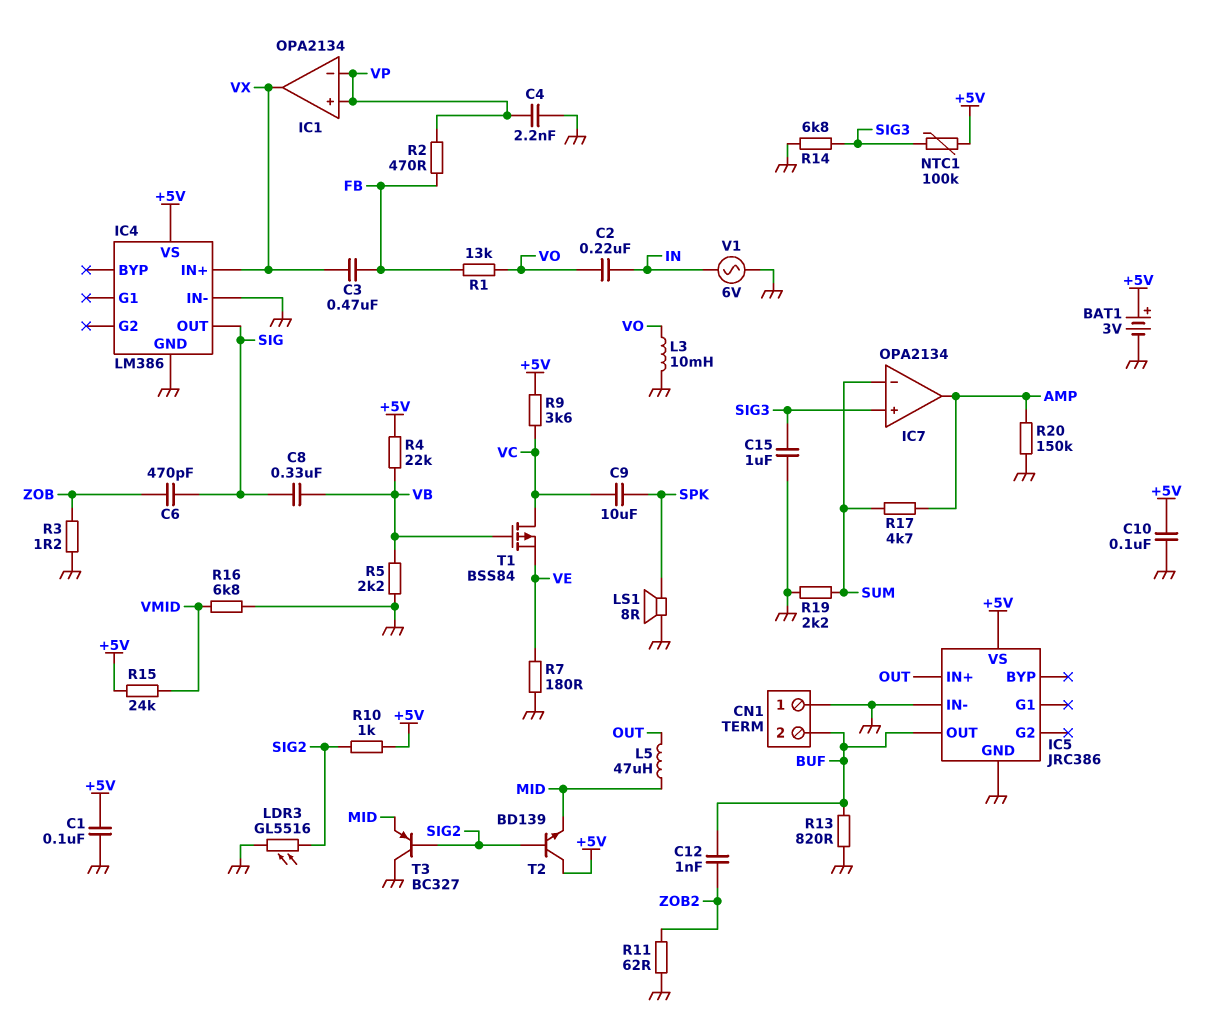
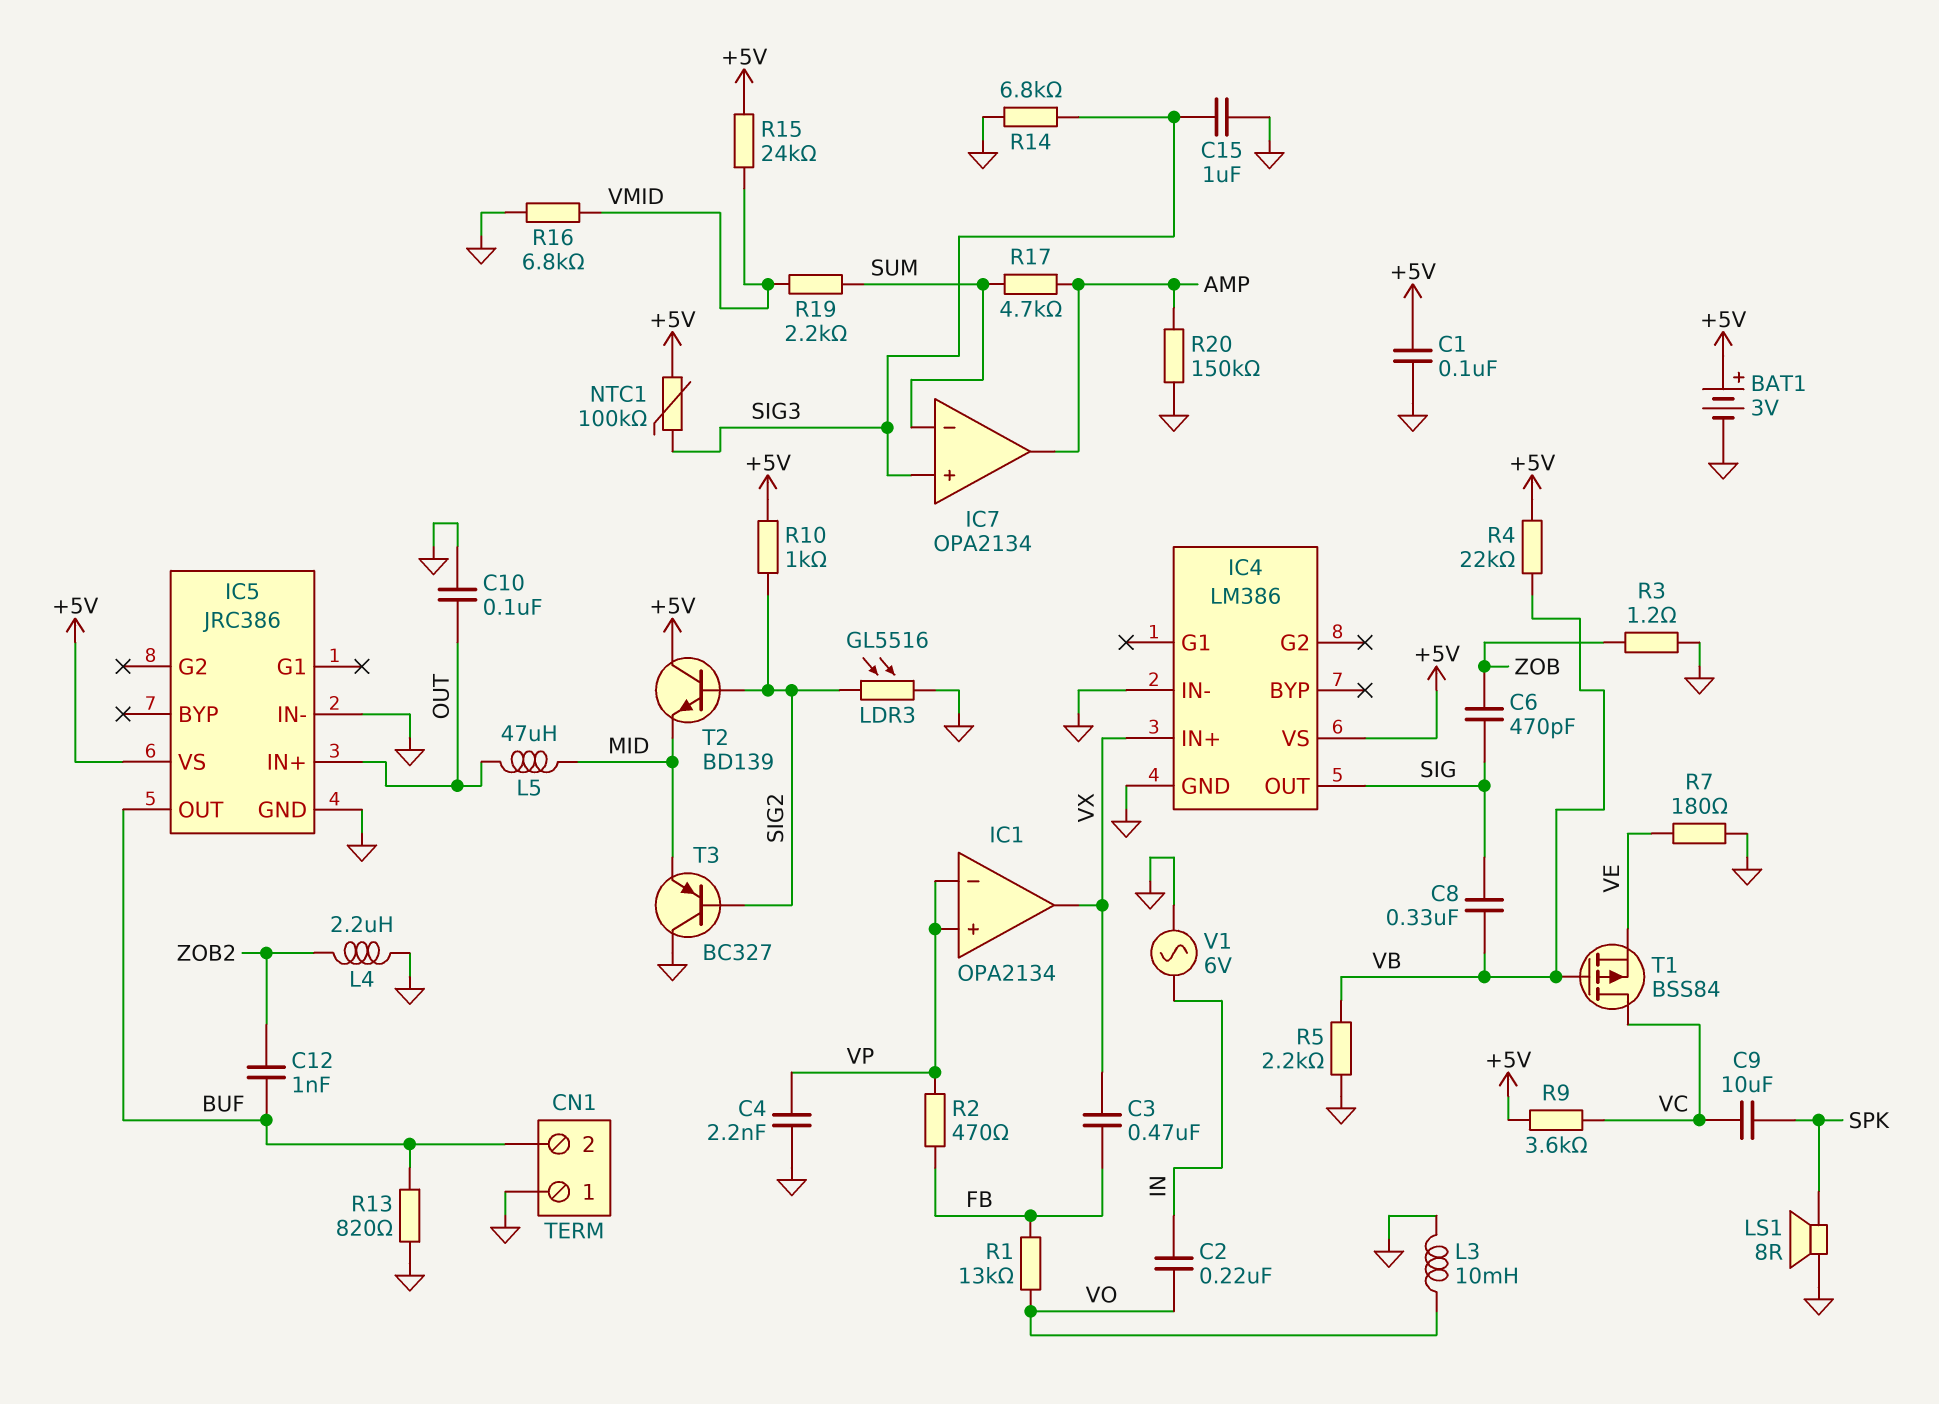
C10: 100nF (+5V, GND) -> 100nF (GND, OUT)
L4: none -> 2.2uH (GND, ZOB2)
R11: 62 (GND, ZOB2) -> none
R19: 2.2k (GND, SUM) -> 2.2k (SUM, VMID)

